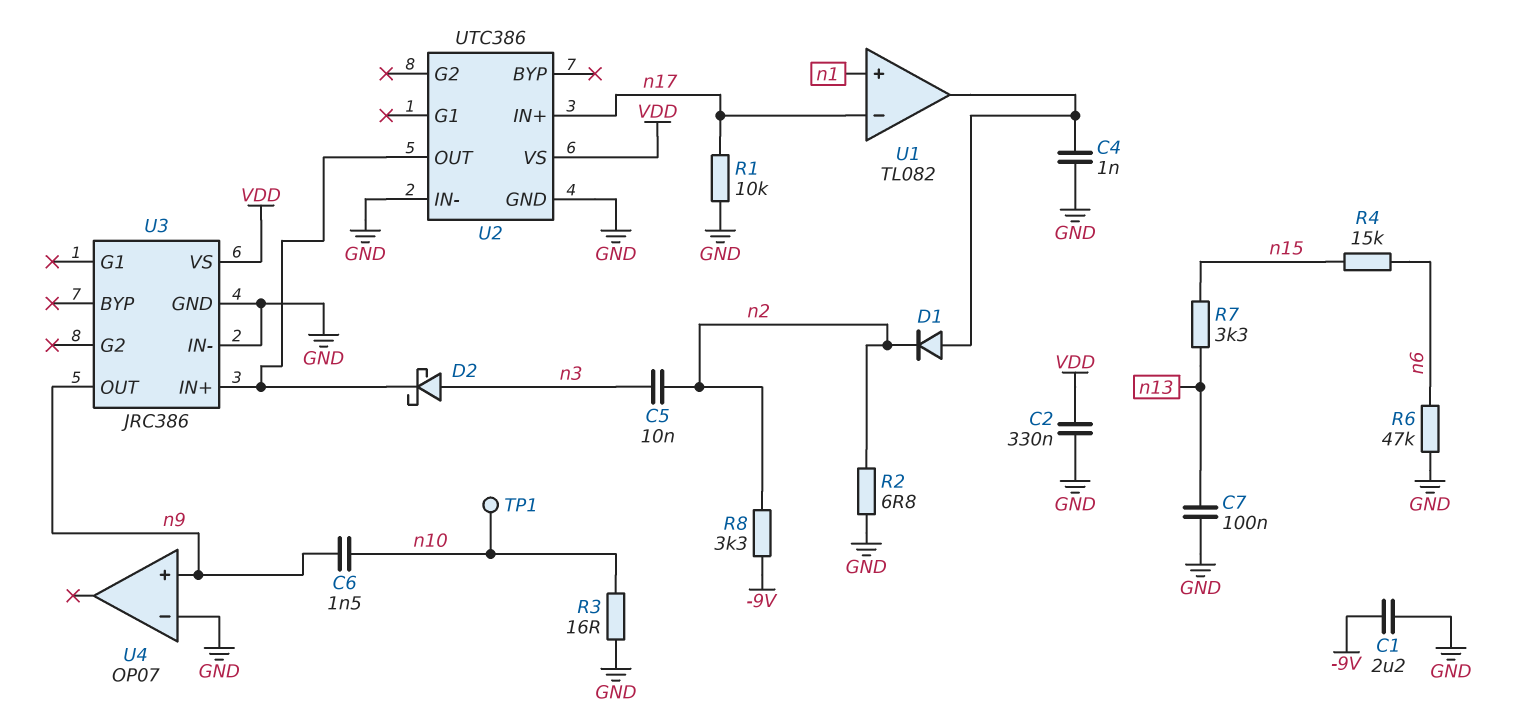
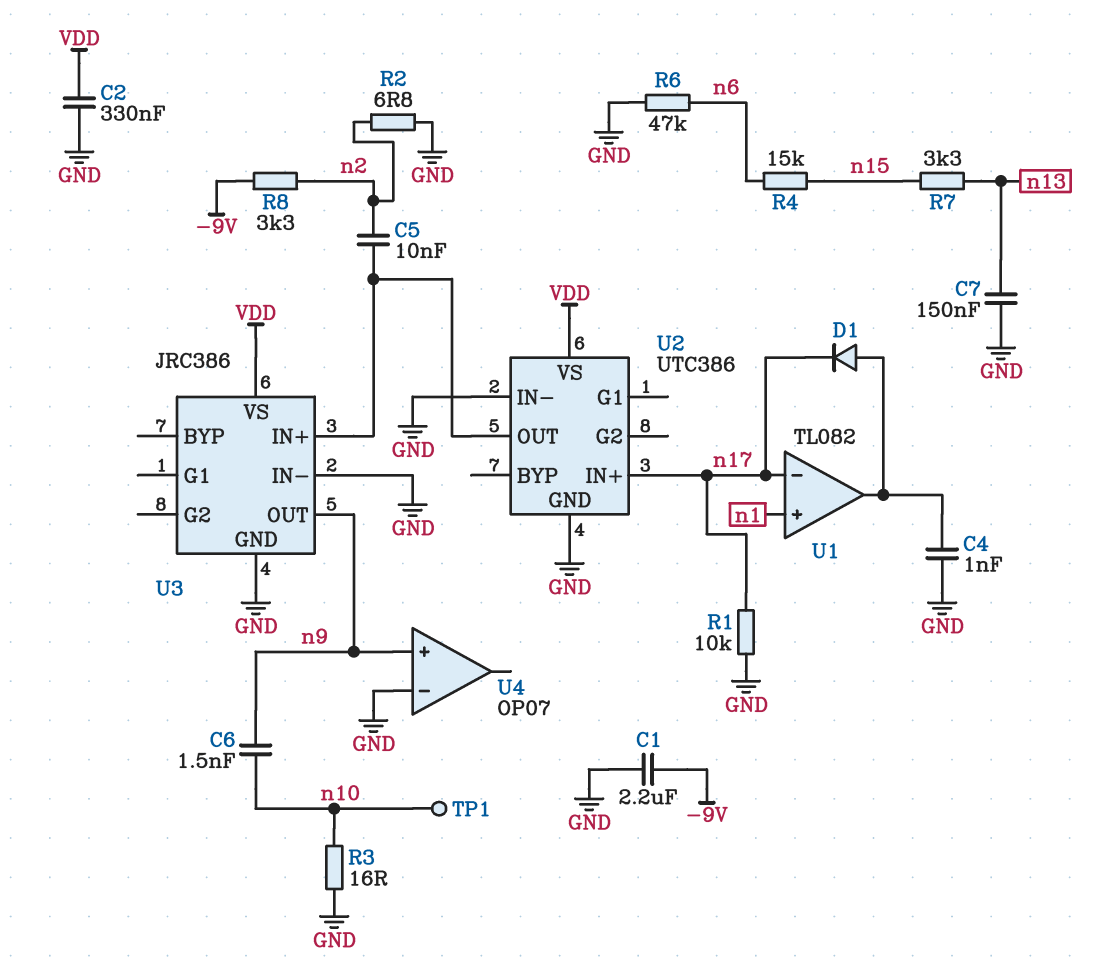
C5: 10nF (n2, n3) -> 10nF (U2/OUT, n2)
C7: 100nF (GND, n13) -> 150nF (GND, n13)
D1: diode (A U1/out, K n2) -> diode (A U1/out, K n17)
D2: schottky (A n3, K U2/OUT) -> none

